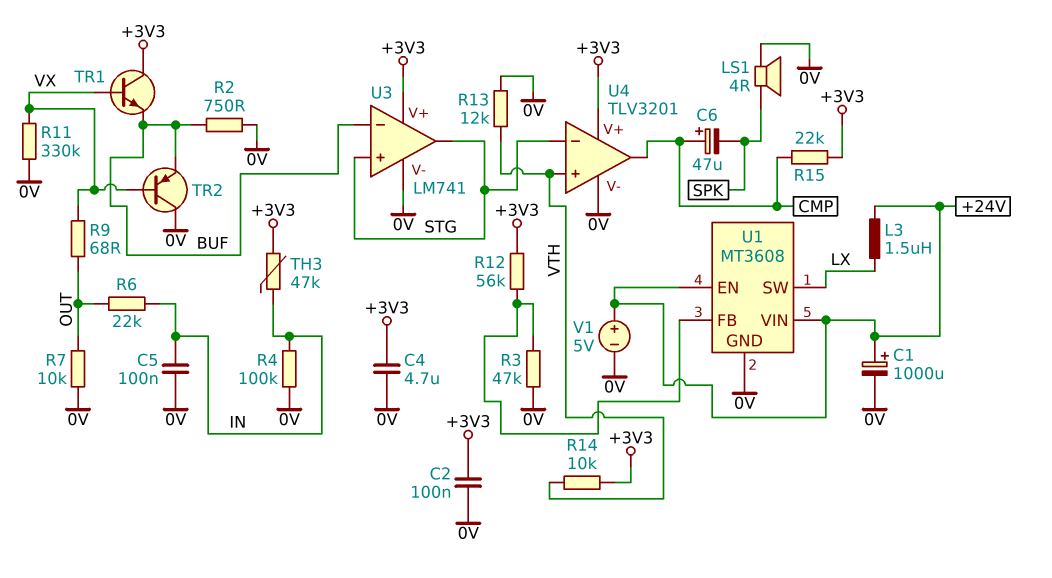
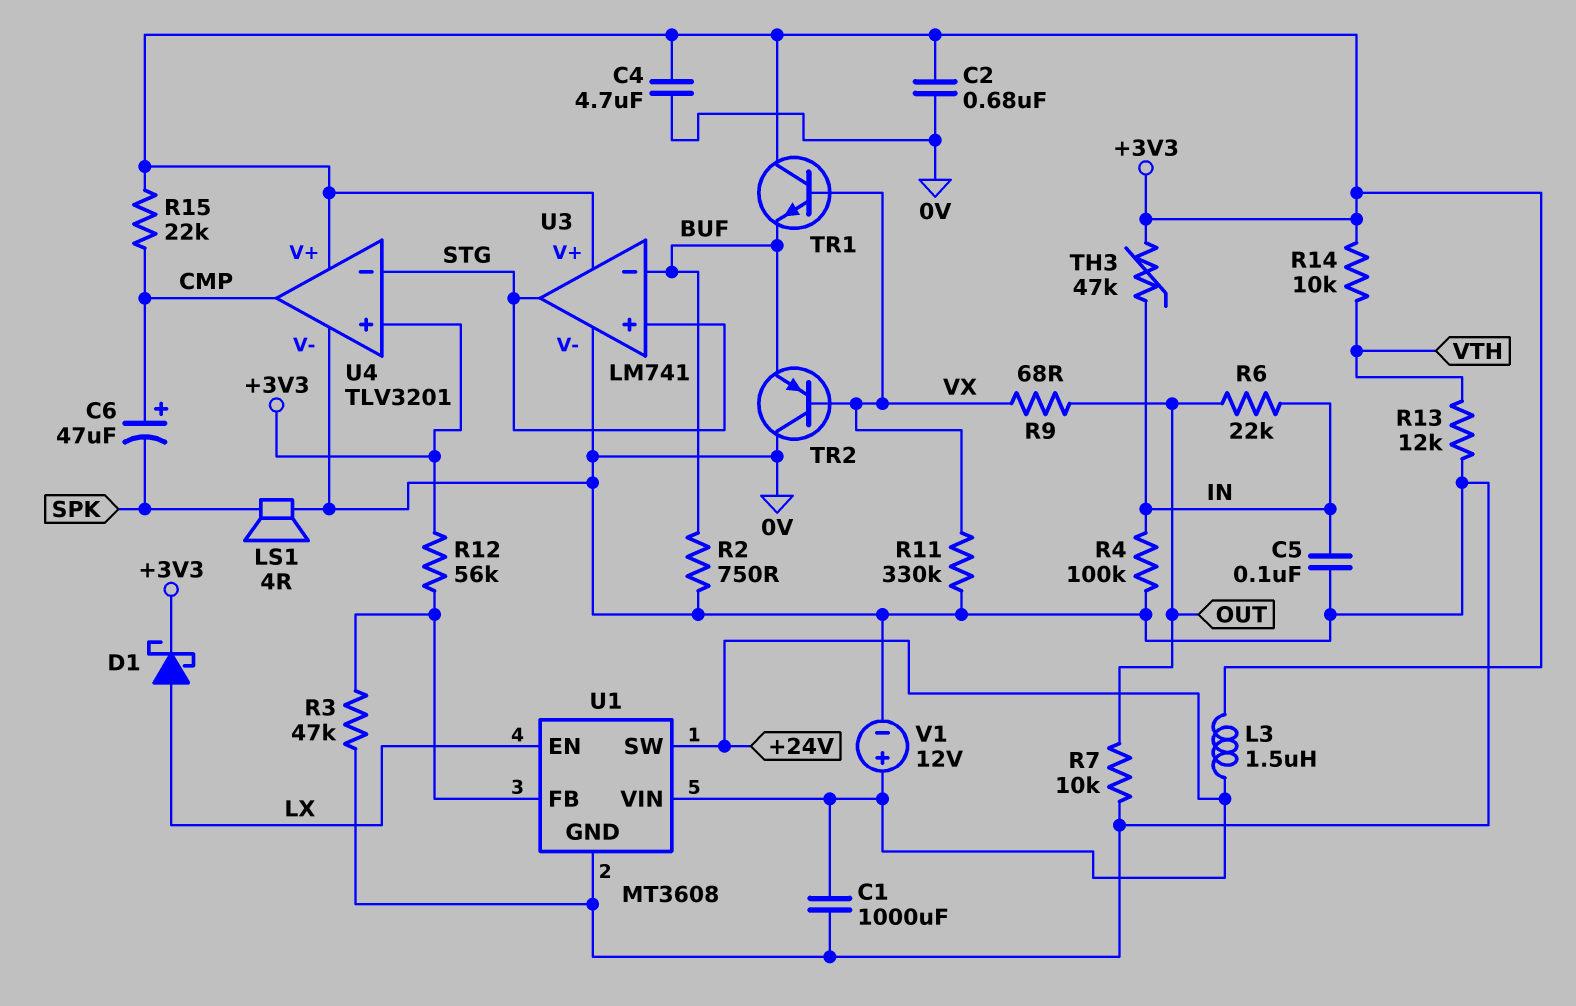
C1: 1000uF (plus +24V, minus 0V) -> 1000uF (+24V, 0V)
C2: 100nF (+3V3, 0V) -> 680nF (+3V3, 0V)
D1: none -> schottky (A LX, K +3V3)
L3: 1.5uH (+24V, LX) -> 1.5uH (+3V3, +24V)
U1 pin EN: +24V -> LX
U1 pin SW: LX -> +24V
U4 pin in+: VTH -> +3V3
V1: 5V (plus +24V, minus 0V) -> 12V (plus +24V, minus 0V)

